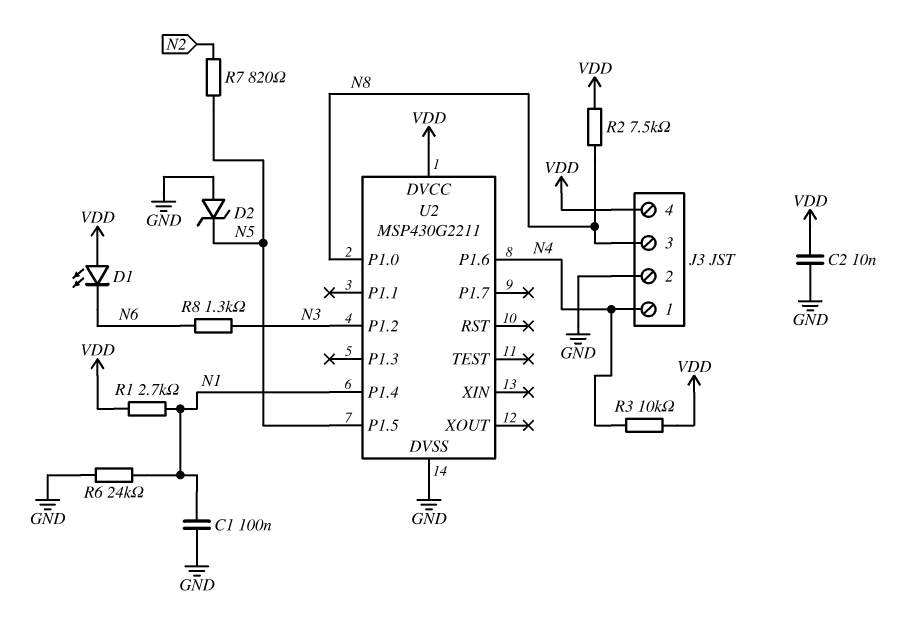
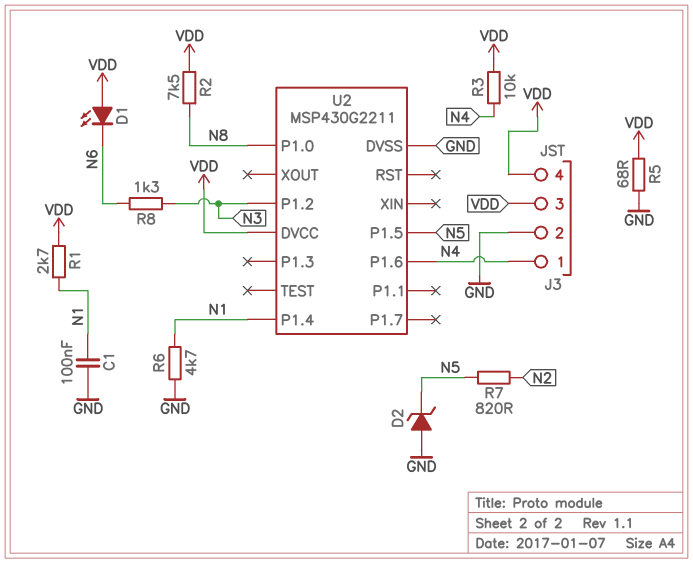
C2: 10nF (GND, VDD) -> none
J3 pin 3: N8 -> VDD
R5: none -> 68 (GND, VDD)
R6: 24k (GND, N1) -> 4.7k (GND, N1)

